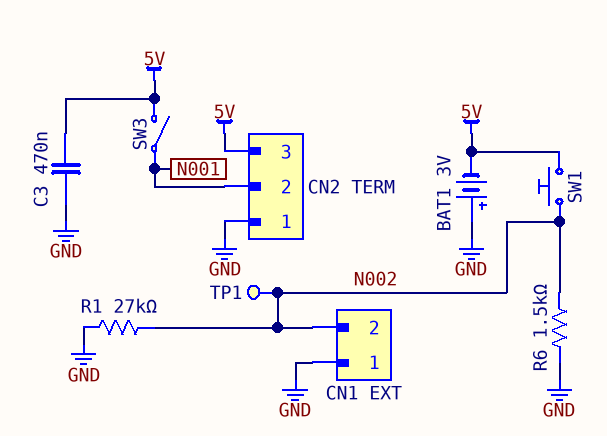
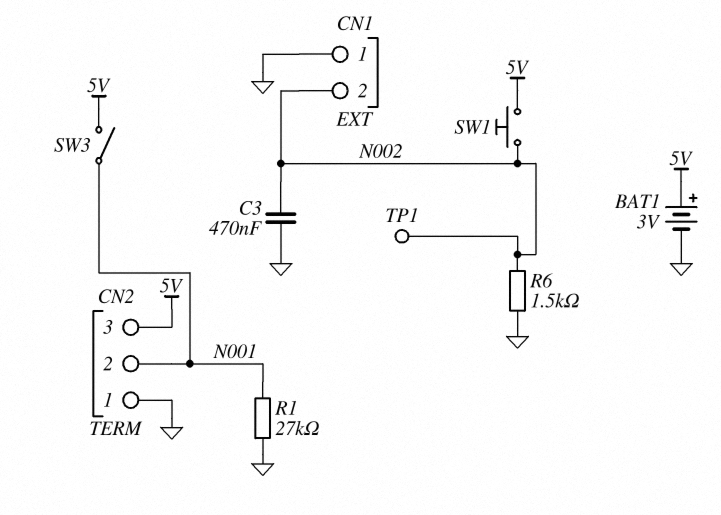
BAT1: 3V (plus GND, minus 5V) -> 3V (plus 5V, minus GND)
C3: 470nF (5V, GND) -> 470nF (GND, N002)
R1: 27k (GND, N002) -> 27k (GND, N001)

